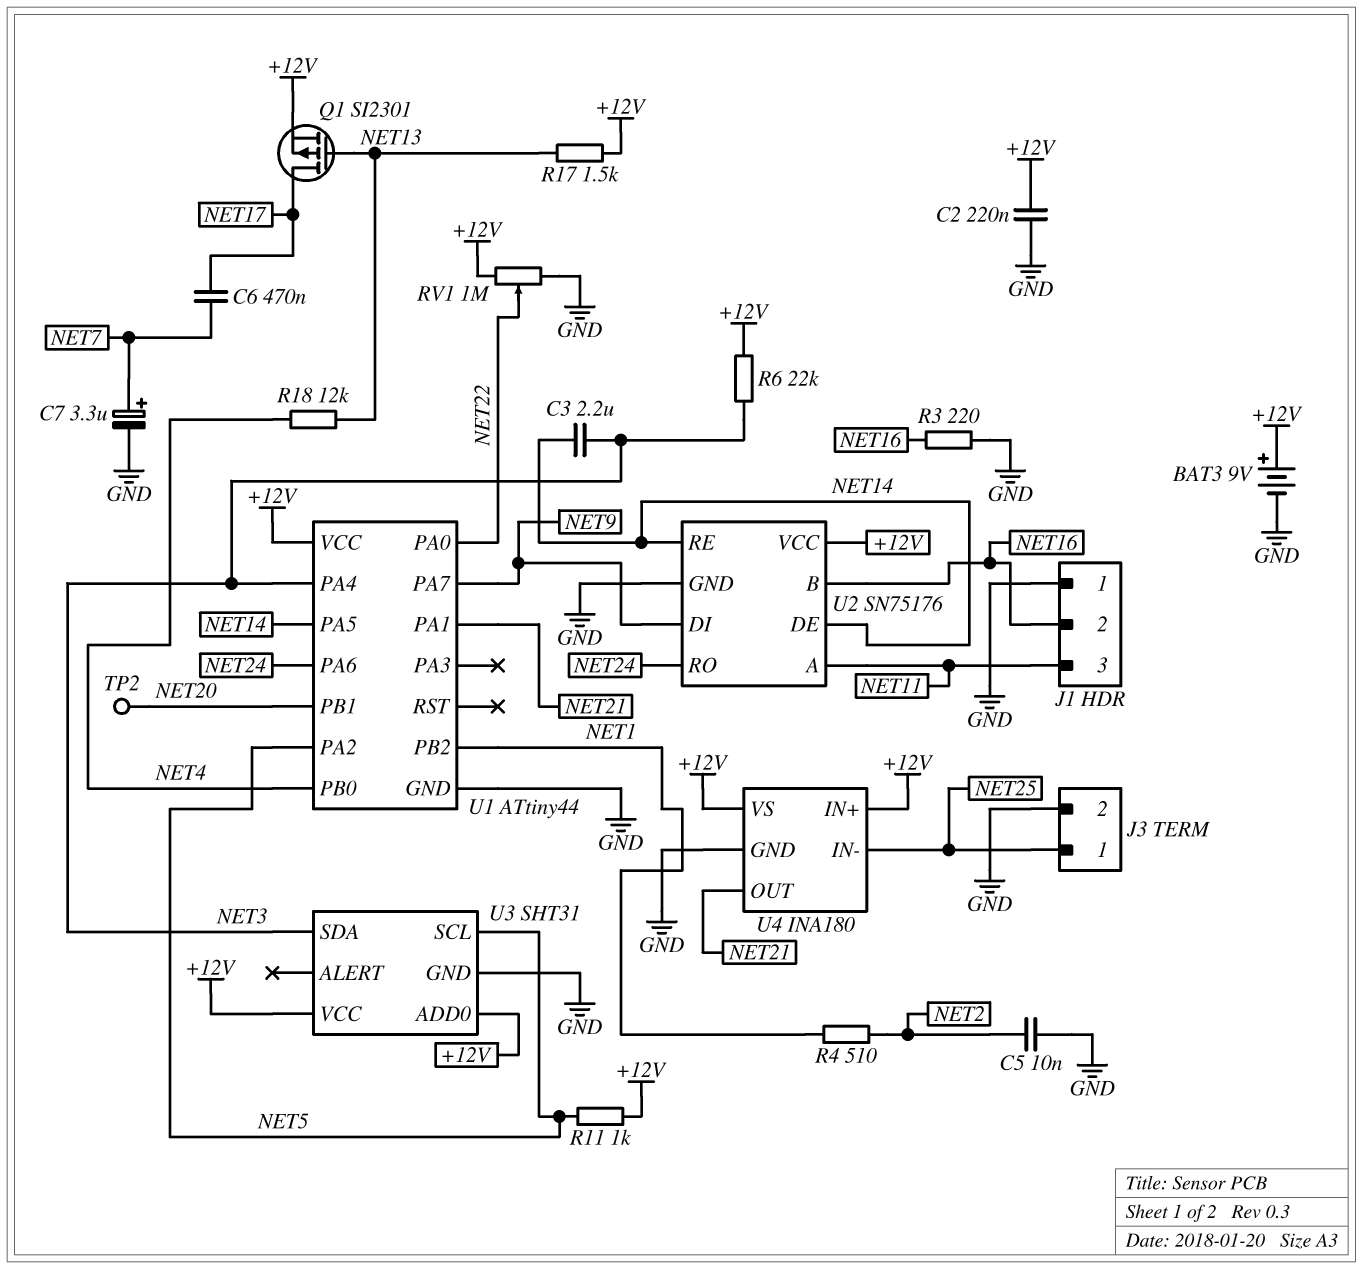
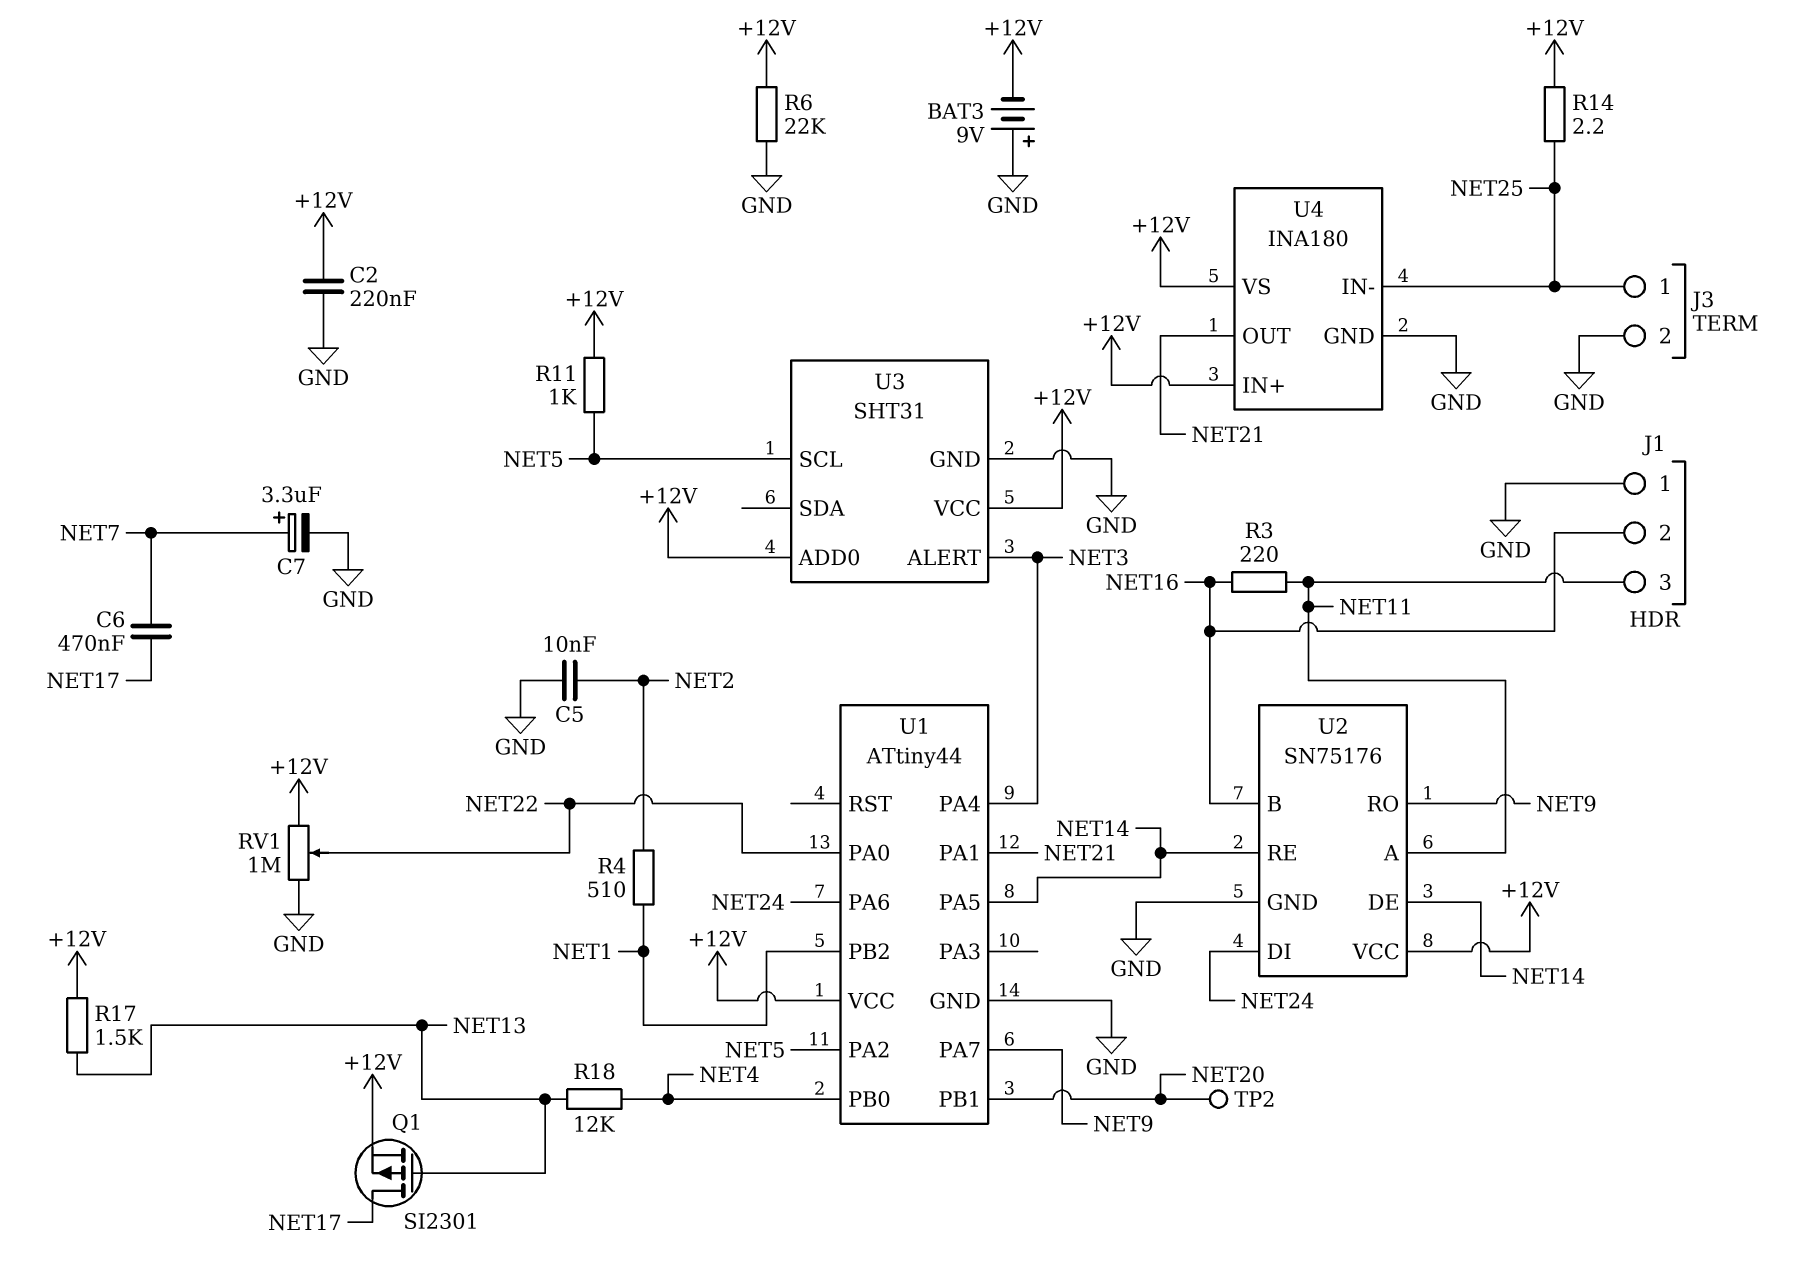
BAT3: 9V (plus +12V, minus GND) -> 9V (plus GND, minus +12V)
C3: 2.2uF (NET3, NET14) -> none
R3: 220 (GND, NET16) -> 220 (NET11, NET16)
R6: 22k (+12V, NET3) -> 22k (+12V, GND)
R14: none -> 2.2 (+12V, NET25)
U2 pin DI: NET9 -> NET24
U2 pin RO: NET24 -> NET9
U3 pin ALERT: none -> NET3
U3 pin SDA: NET3 -> none

